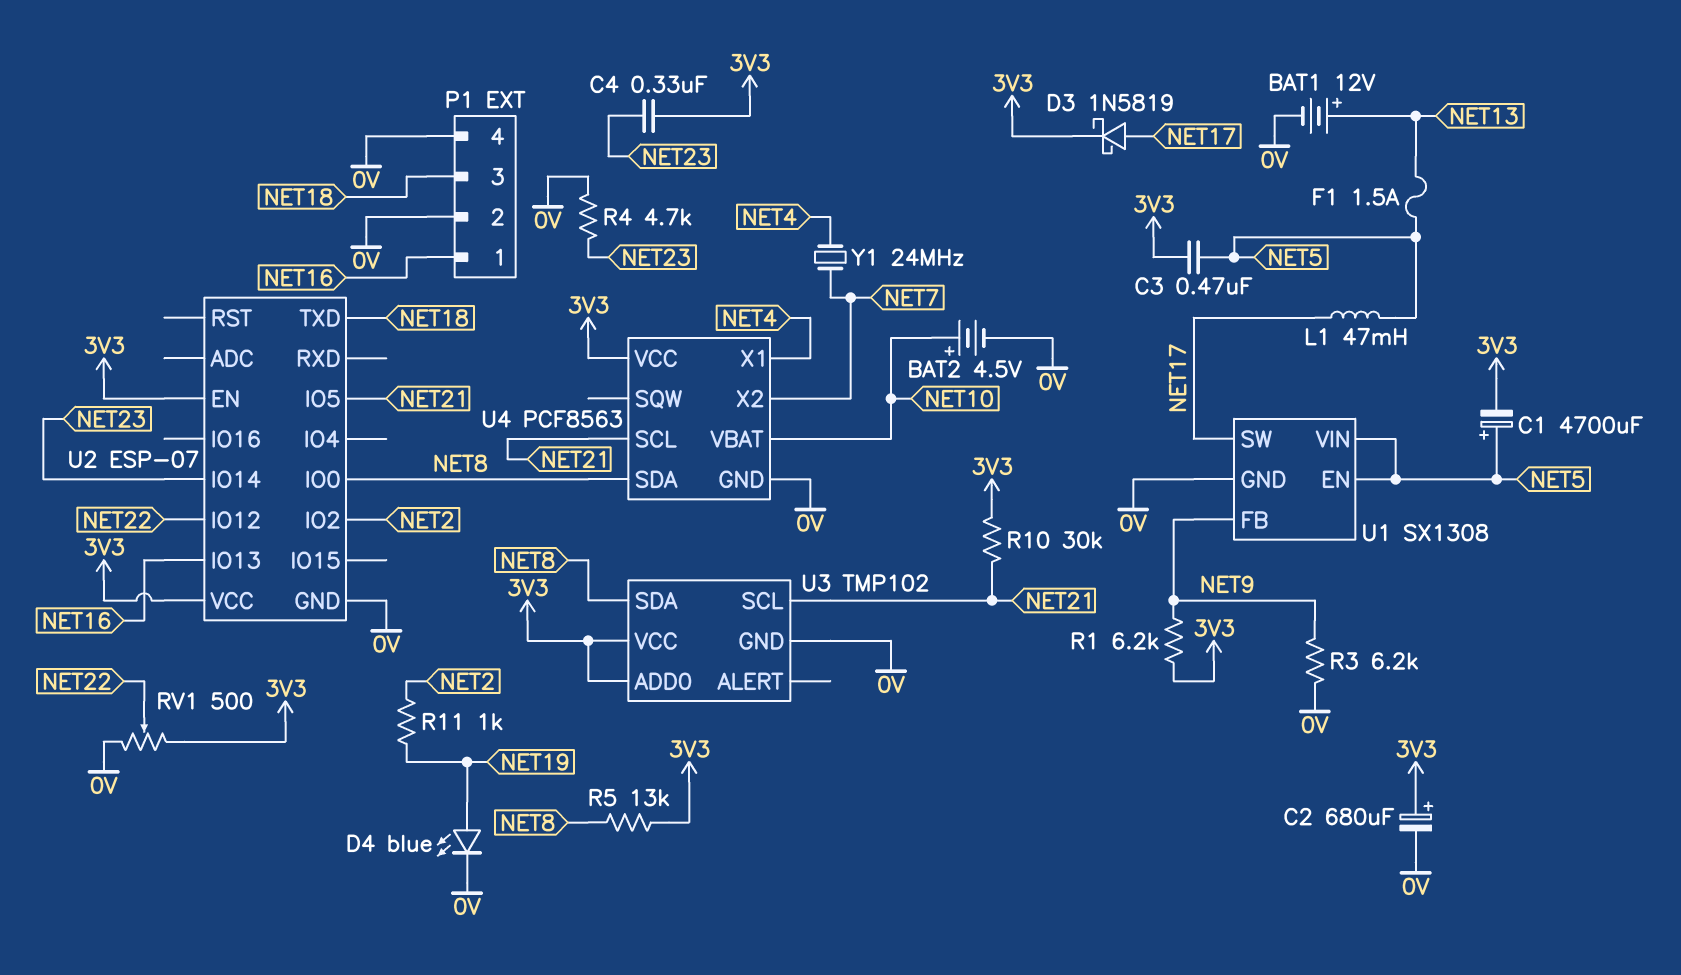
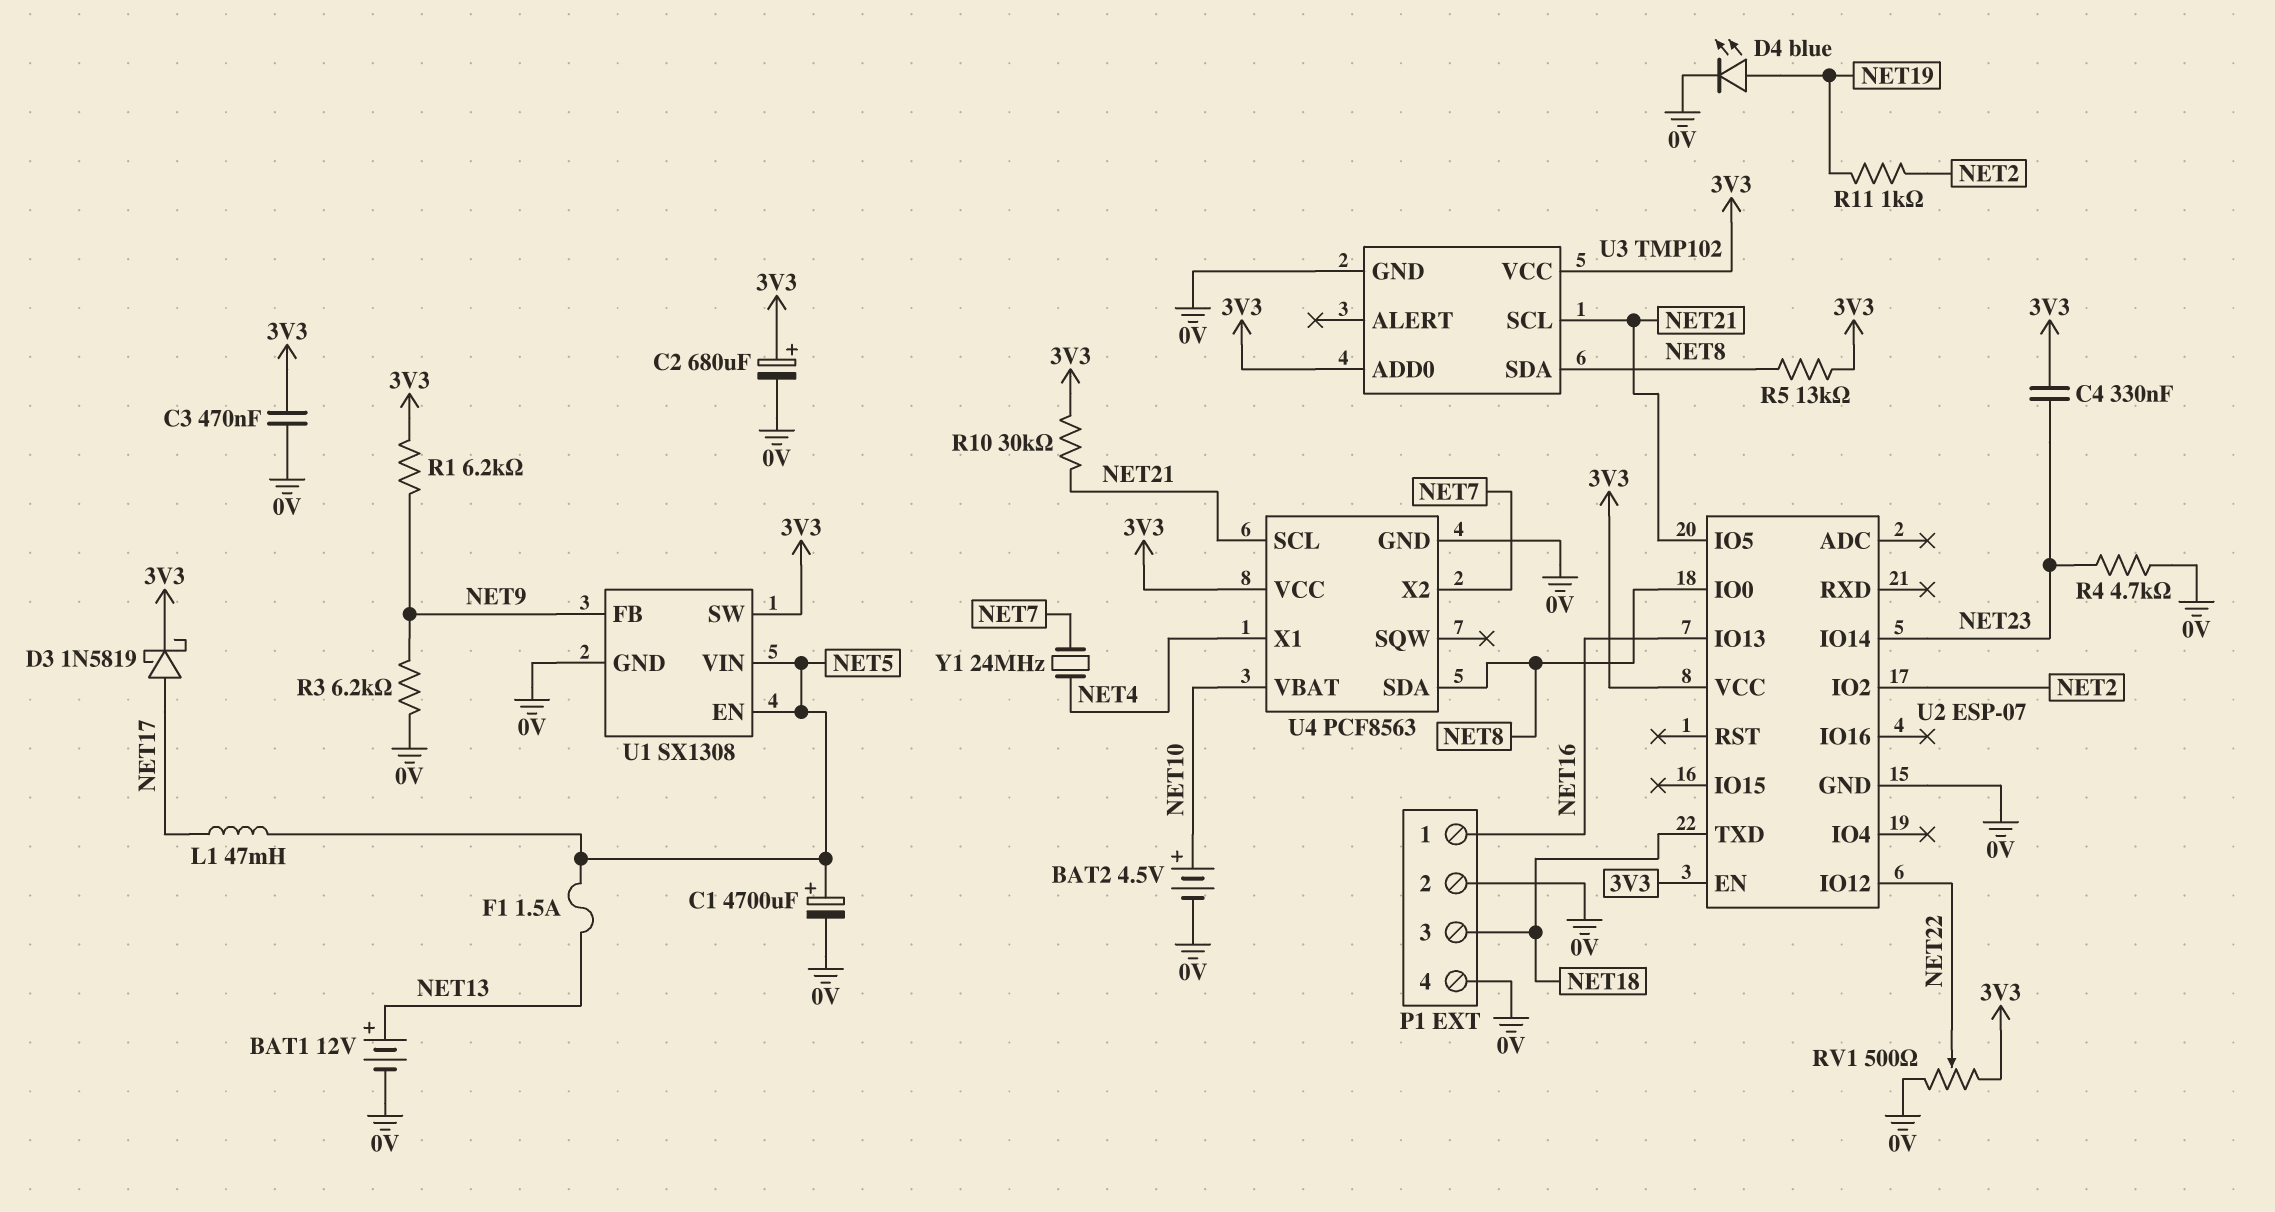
C1: 4700uF (plus NET5, minus 3V3) -> 4700uF (plus NET5, minus 0V)
C3: 470nF (3V3, NET5) -> 470nF (0V, 3V3)
U1 pin SW: NET17 -> 3V3

